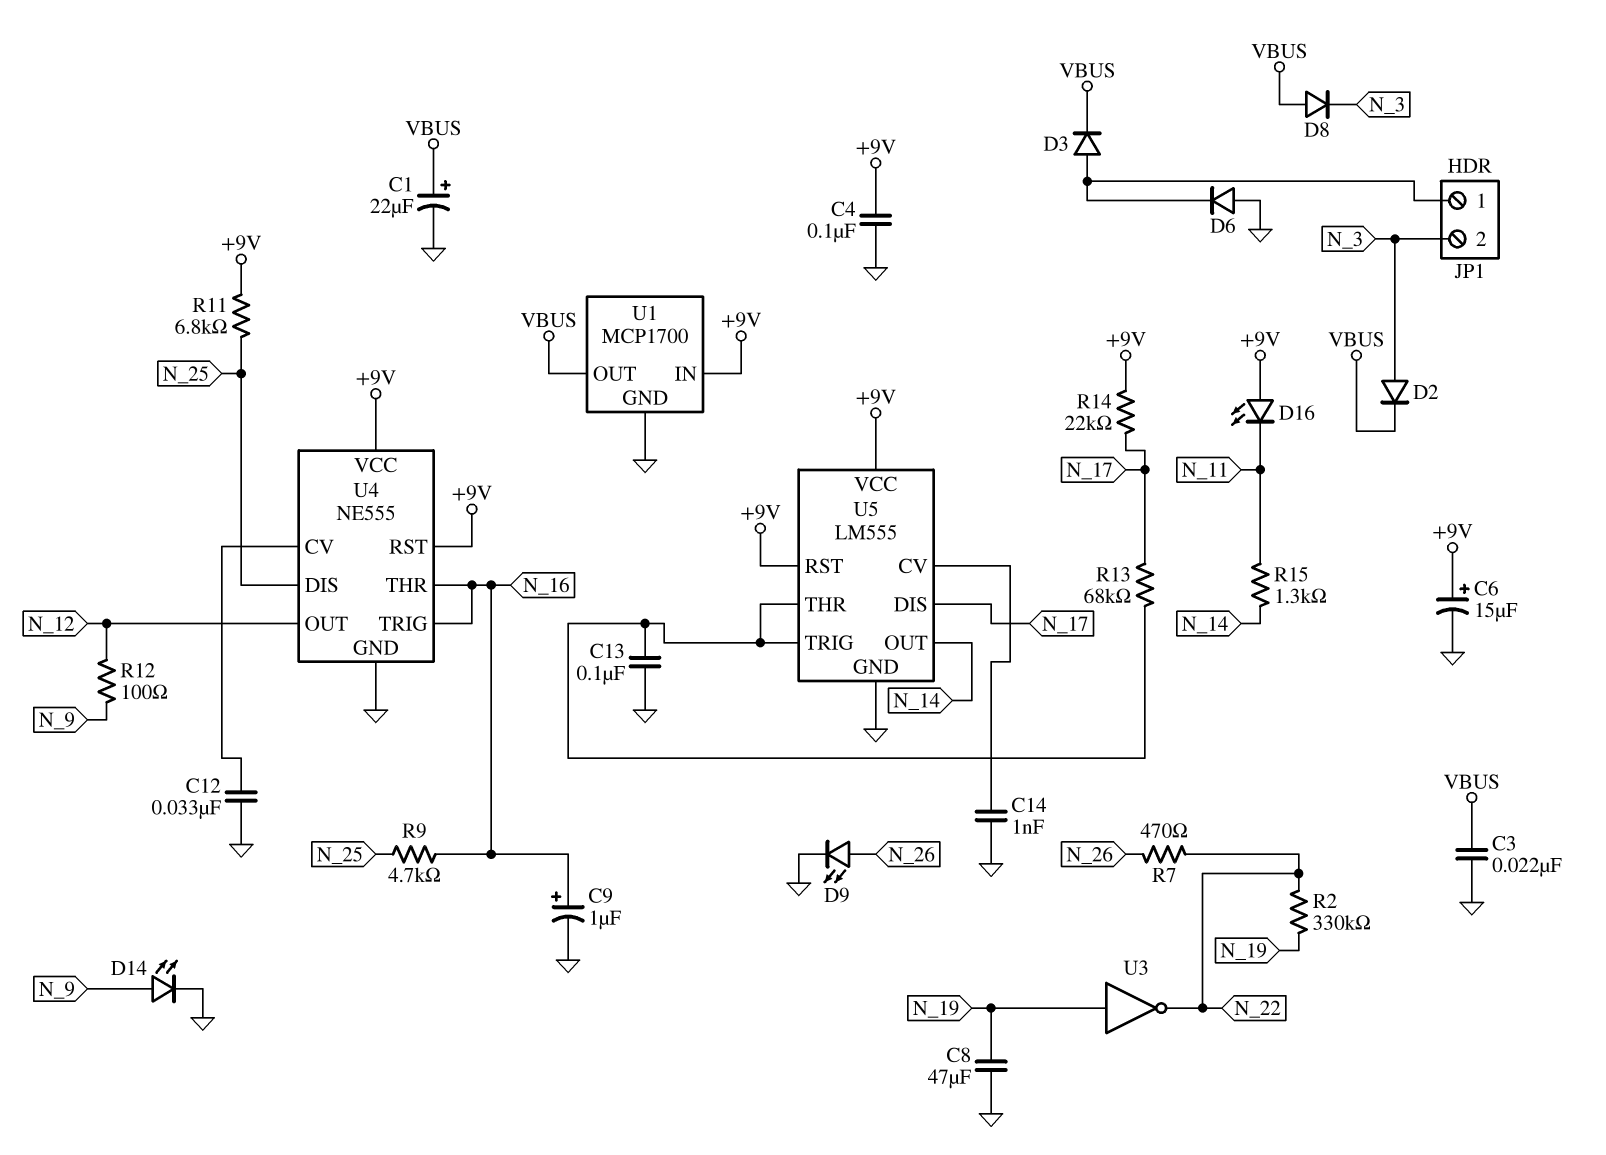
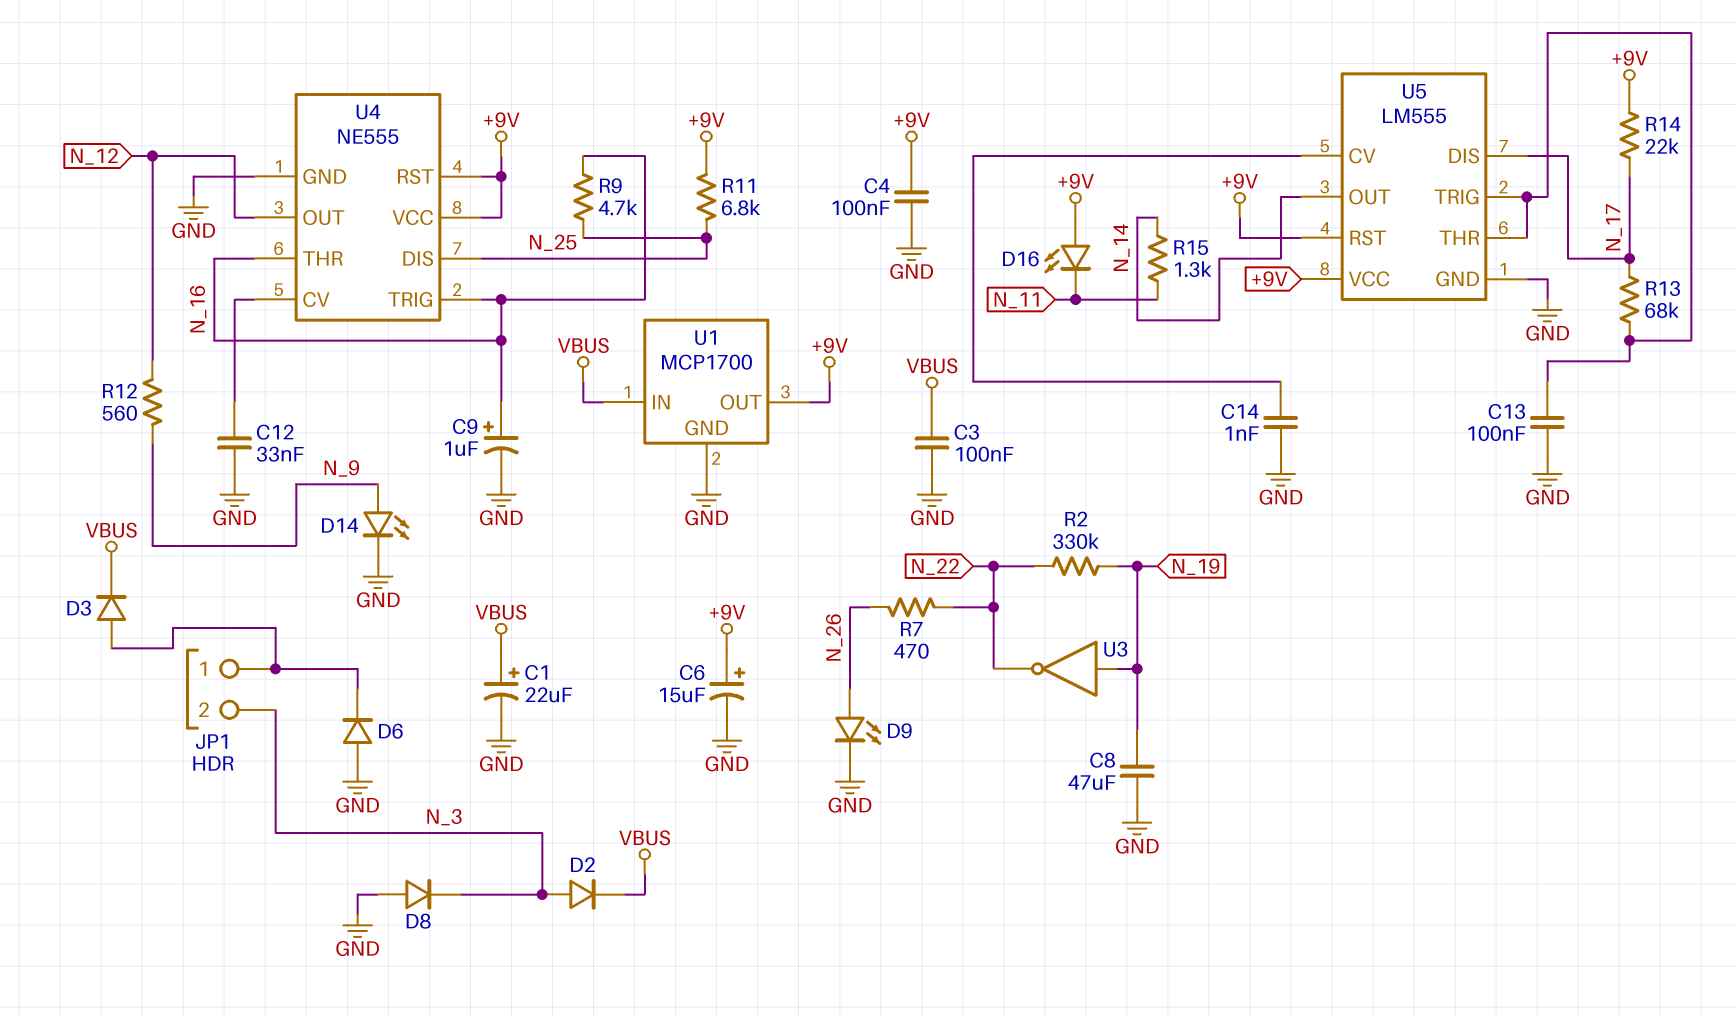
C3: 22nF (GND, VBUS) -> 100nF (GND, VBUS)
D8: diode (A VBUS, K N_3) -> diode (A GND, K N_3)
R12: 100 (N_9, N_12) -> 560 (N_9, N_12)
U1 pin IN: +9V -> VBUS
U1 pin OUT: VBUS -> +9V

